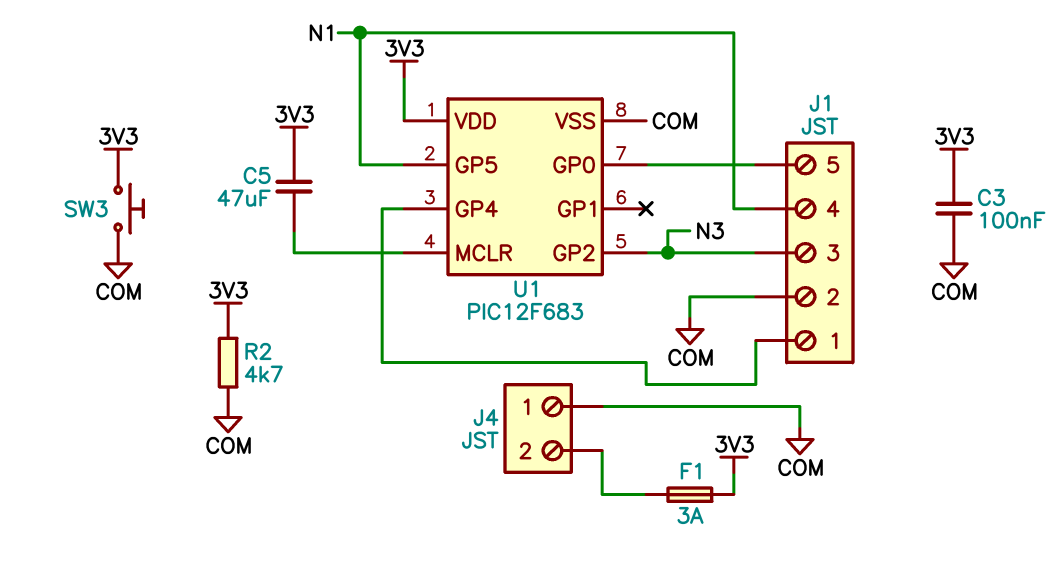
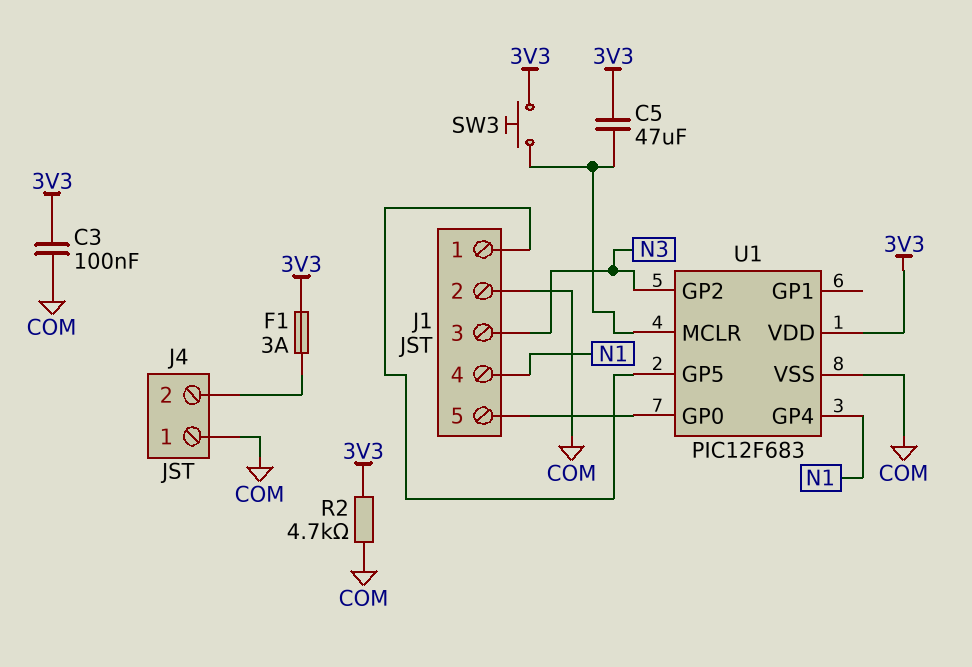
SW3: button (3V3, COM) -> button (3V3, U1/MCLR)
U1 pin GP4: J1/1 -> N1
U1 pin GP5: N1 -> J1/1

